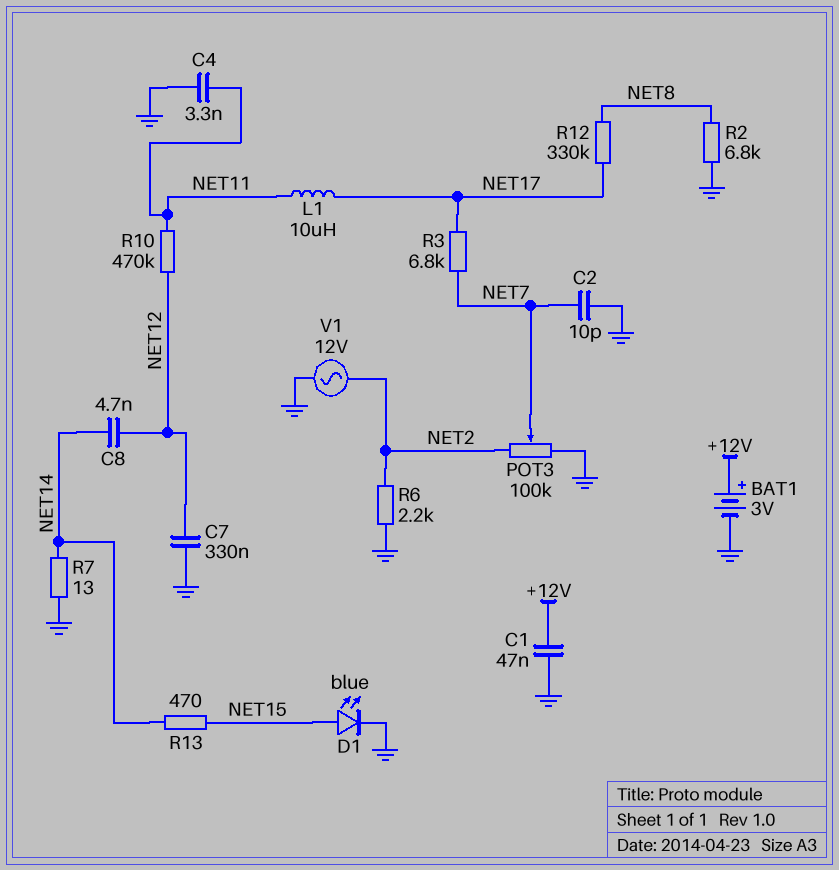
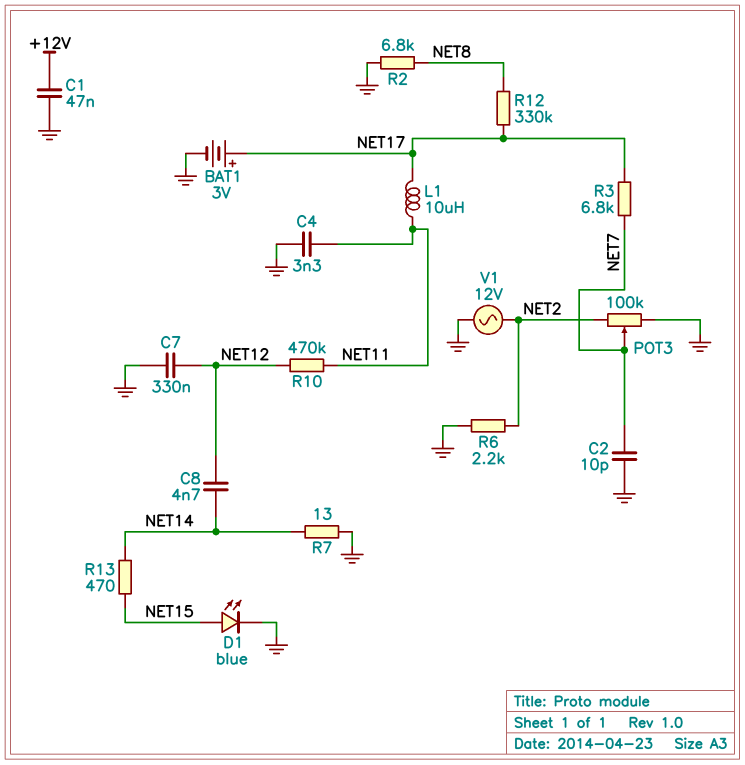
BAT1: 3V (plus +12V, minus GND) -> 3V (plus NET17, minus GND)

